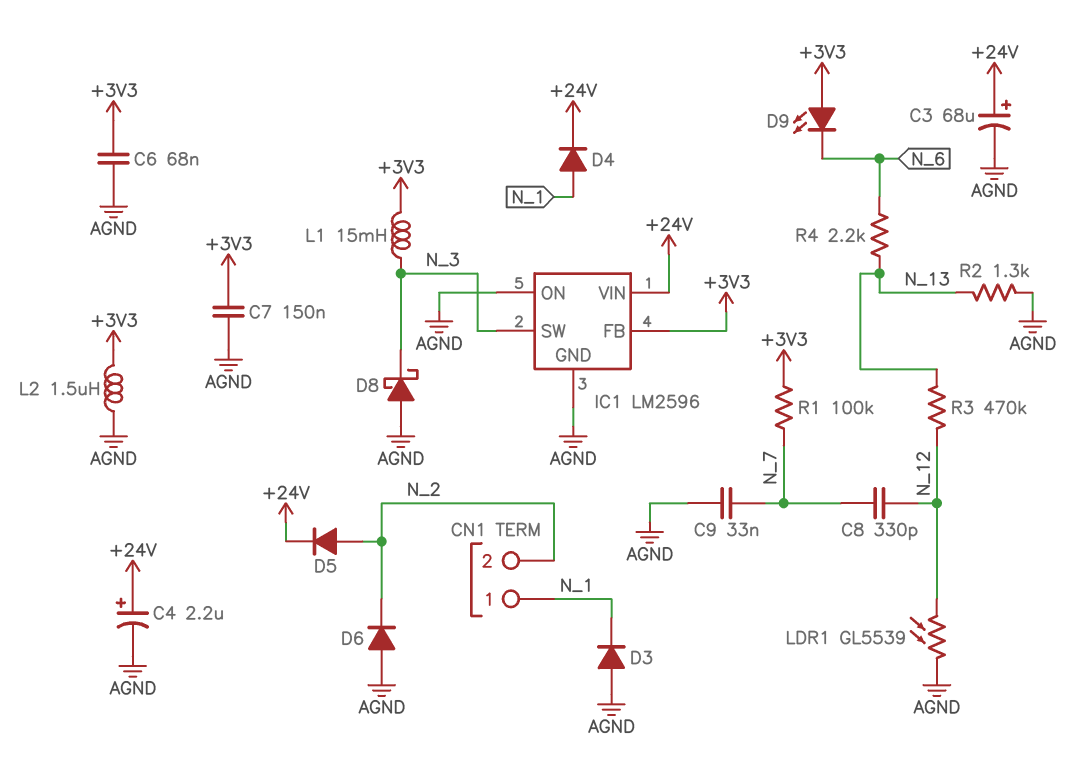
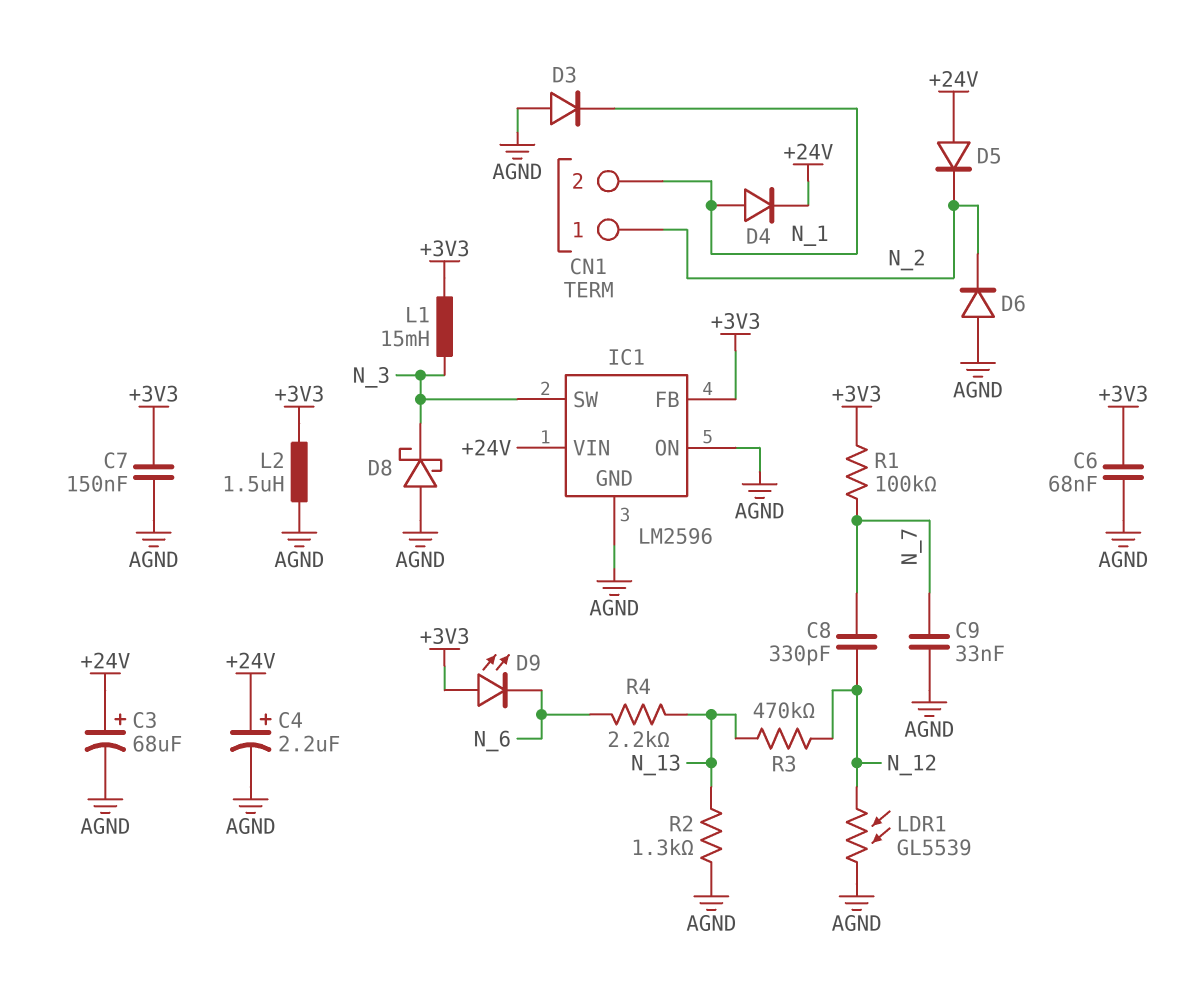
CN1 pin 1: N_1 -> N_2
CN1 pin 2: N_2 -> N_1
D5: diode (A N_2, K +24V) -> diode (A +24V, K N_2)

